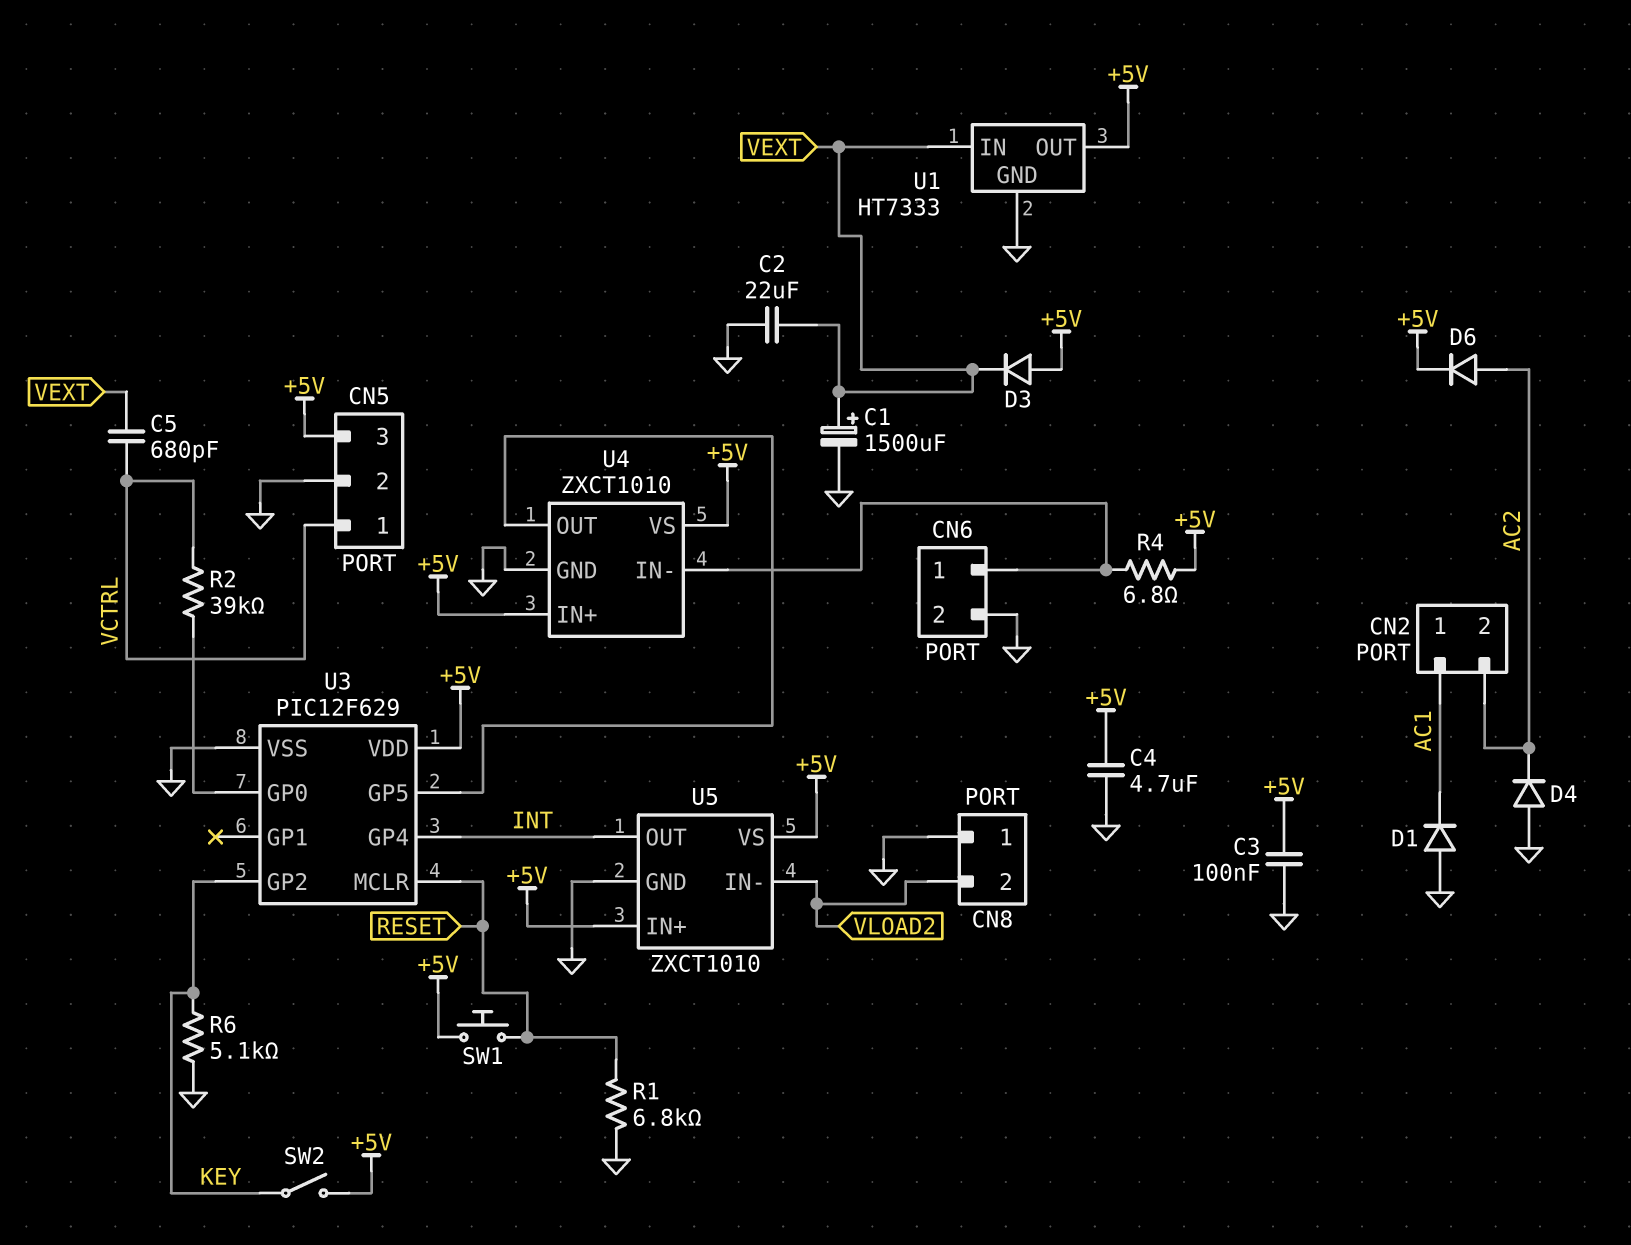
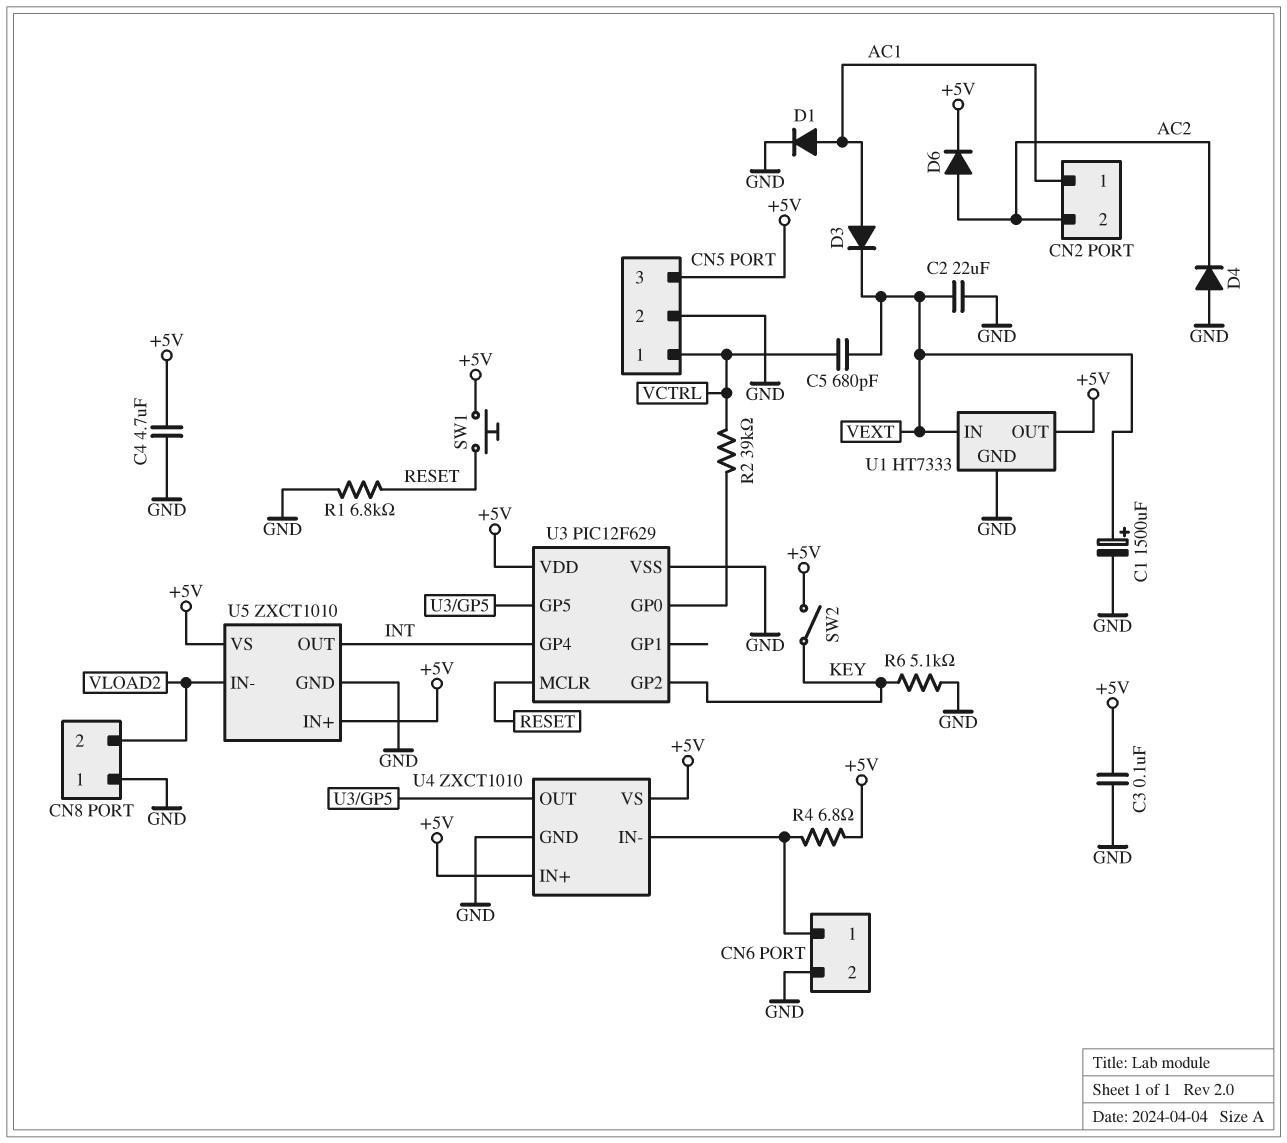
D1: diode (A GND, K AC1) -> diode (A AC1, K GND)
D3: diode (A +5V, K VEXT) -> diode (A AC1, K VEXT)

